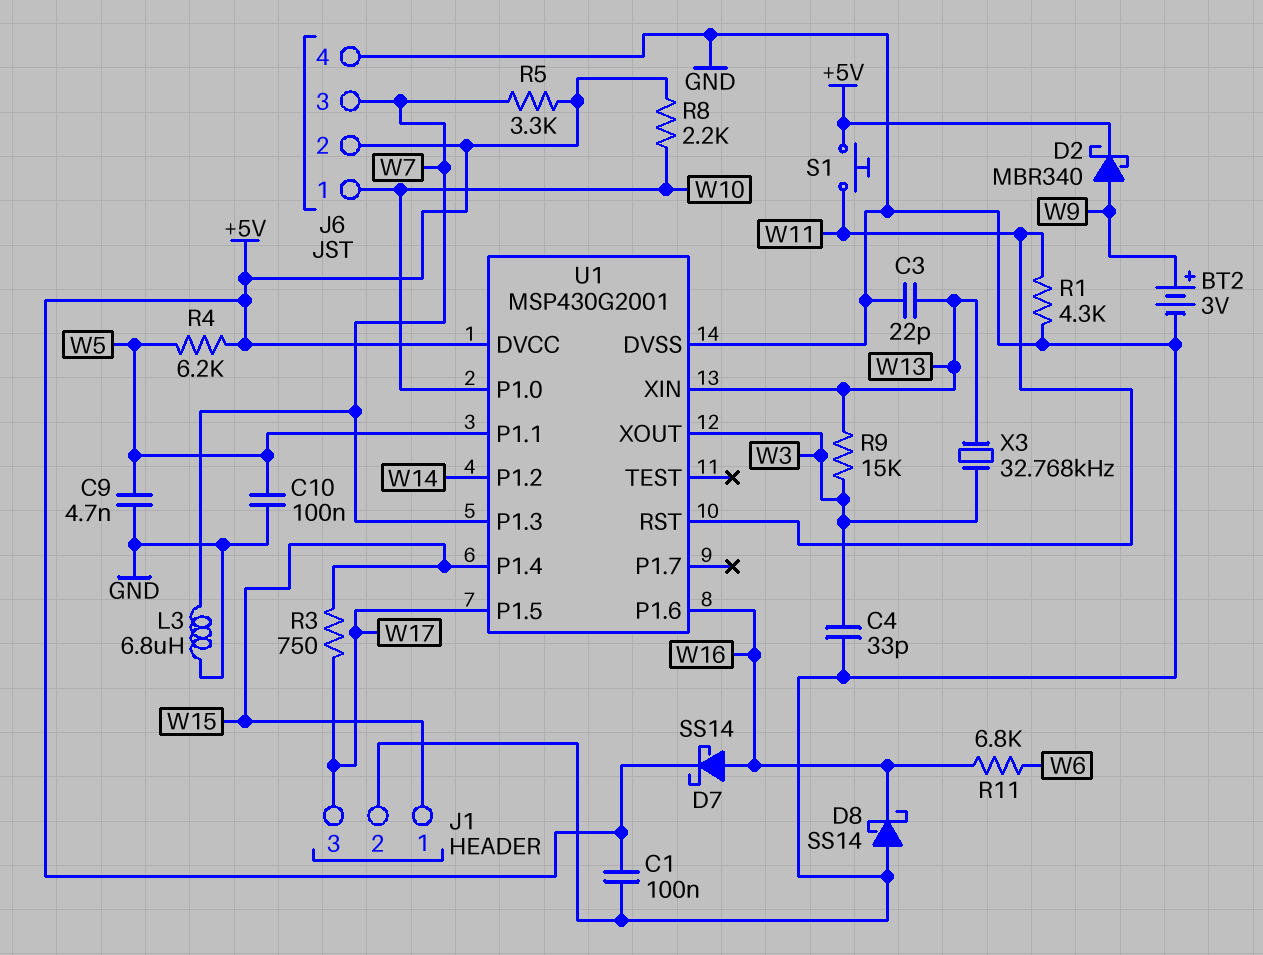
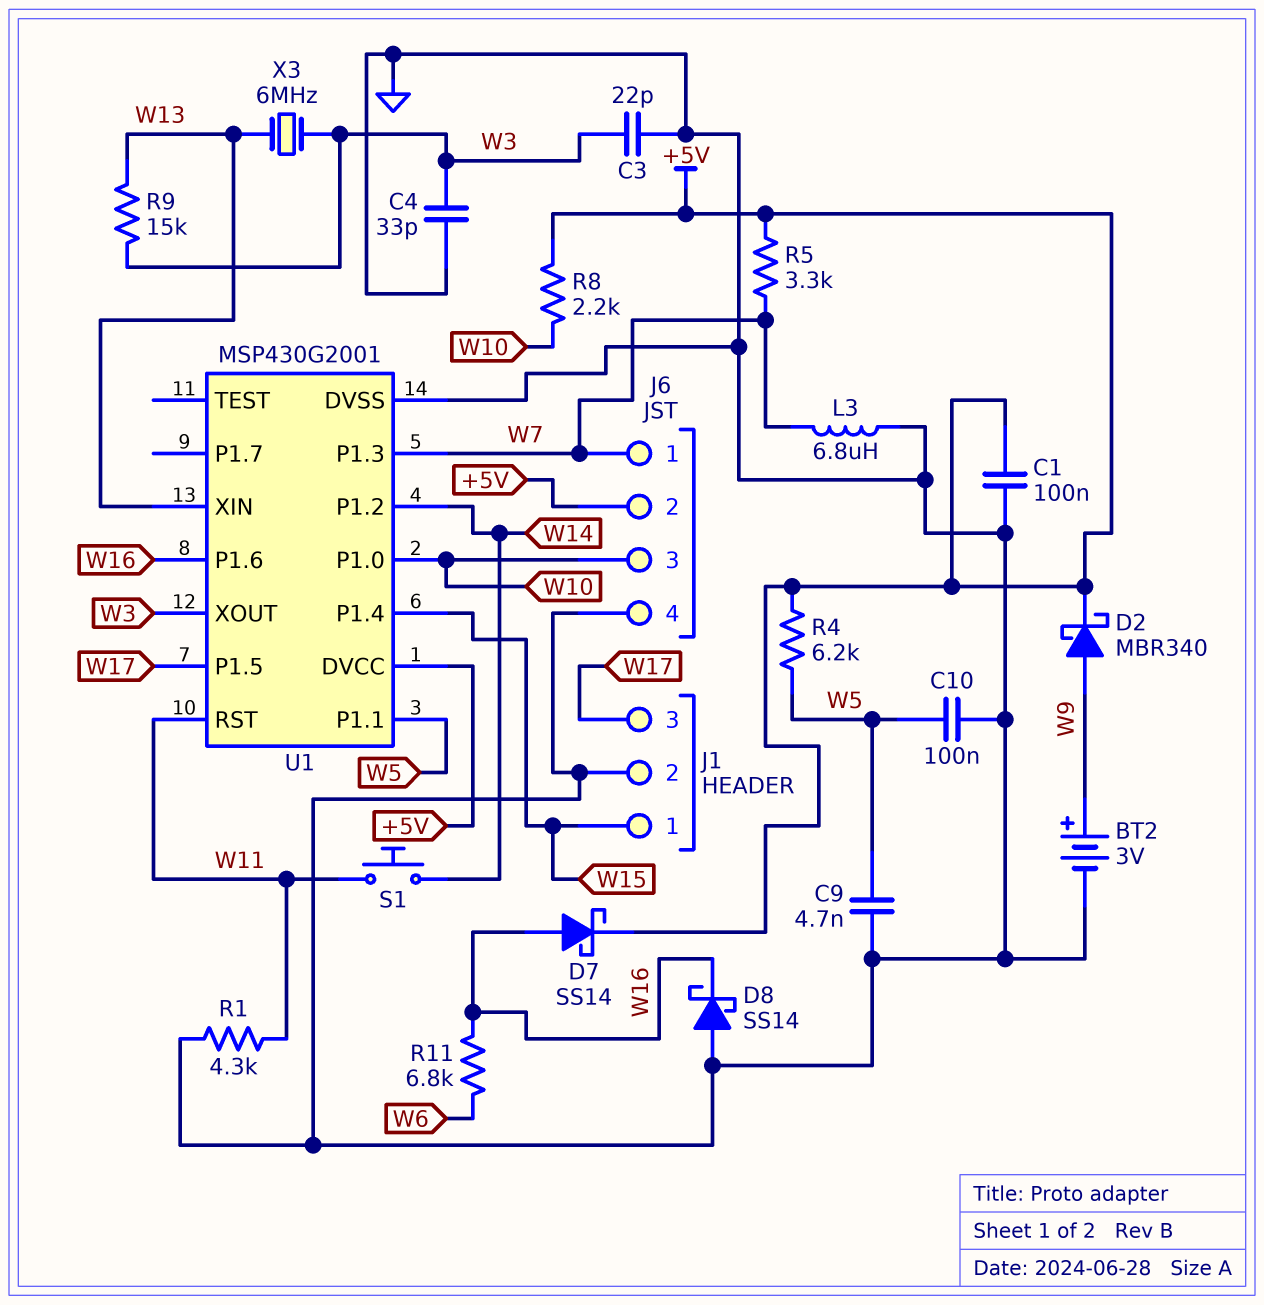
C3: 22pF (GND, W13) -> 22pF (GND, W3)
J6 pin 1: W10 -> W7
J6 pin 3: W7 -> W10
R3: 750 (W15, W17) -> none
S1: button (+5V, W11) -> button (W11, W14)
X3: 32.768kHz (W3, W13) -> 6MHz (W3, W13)

